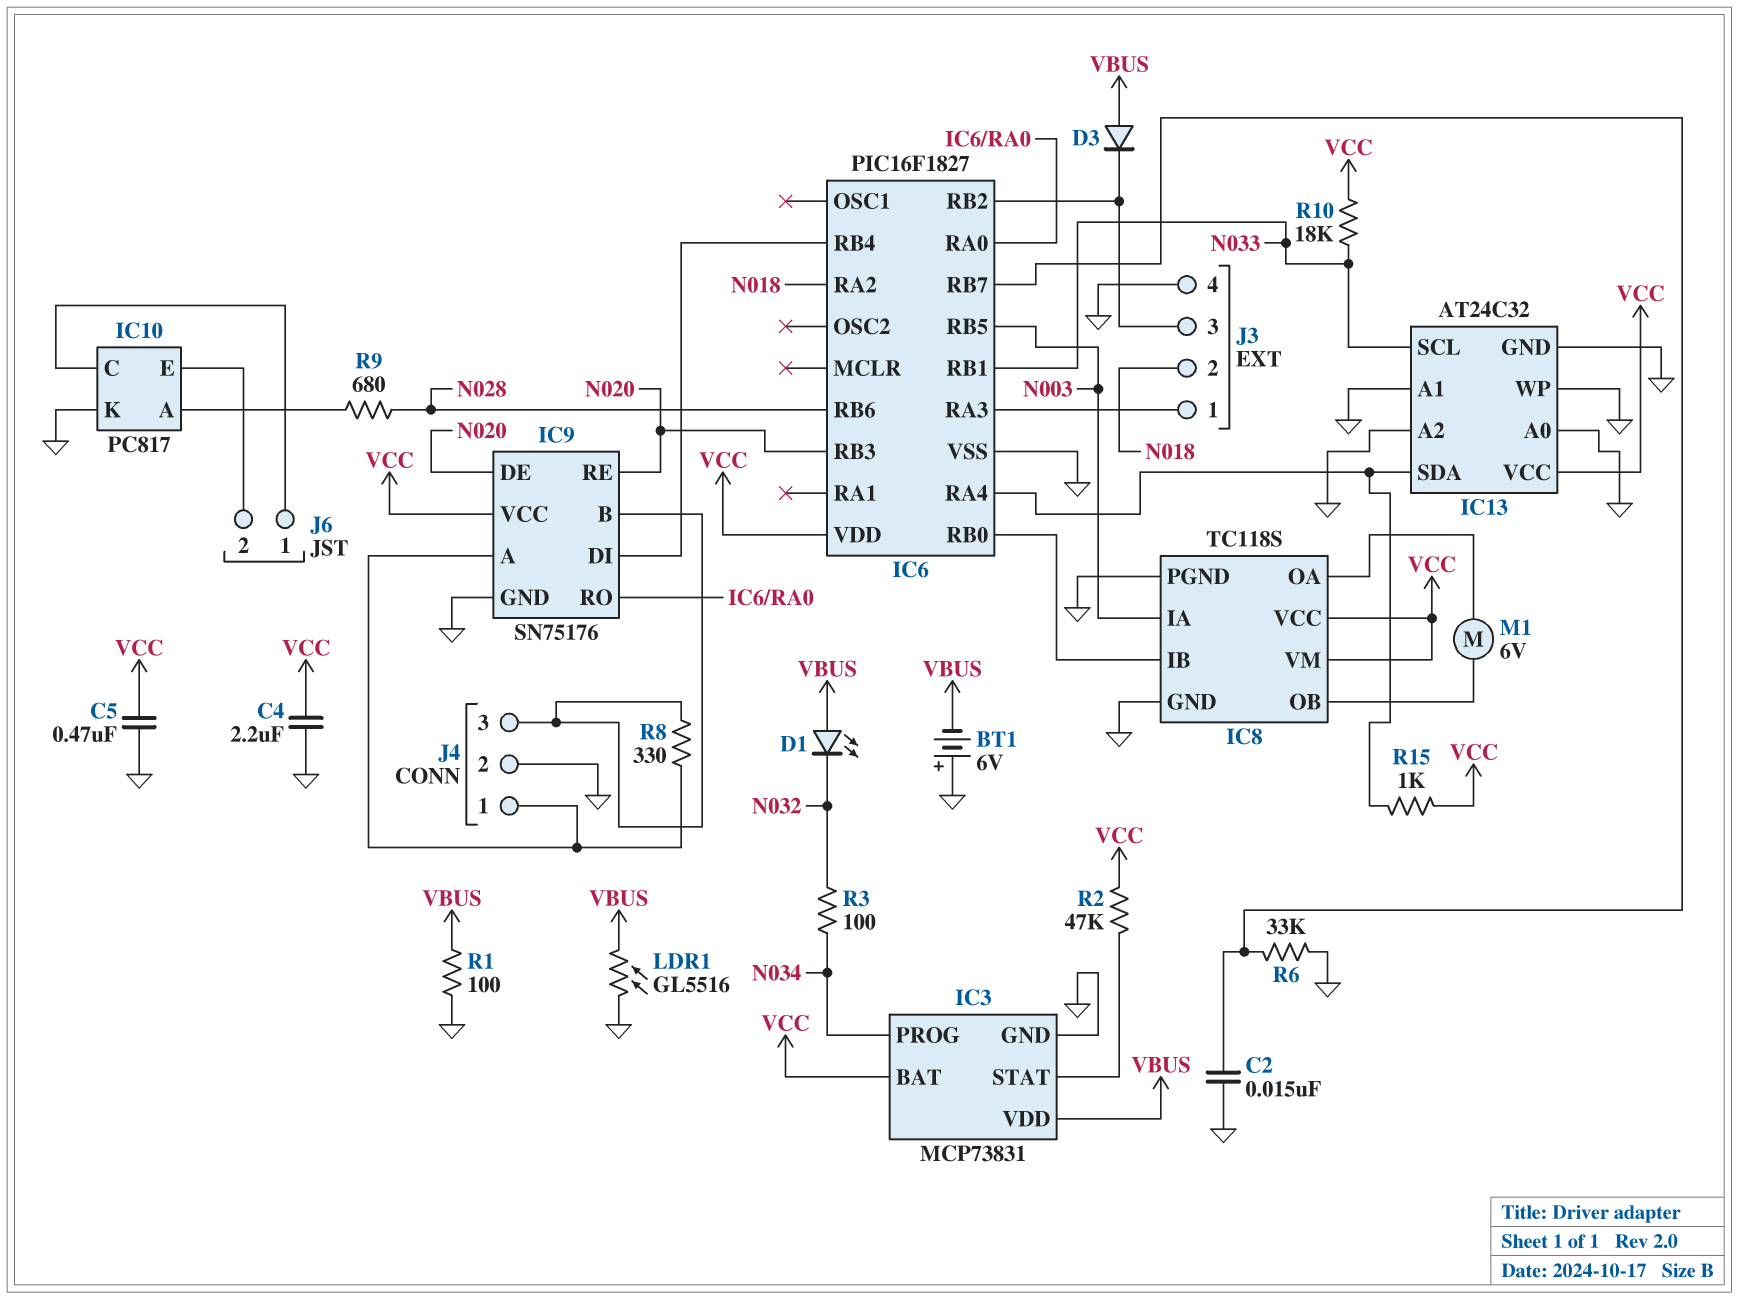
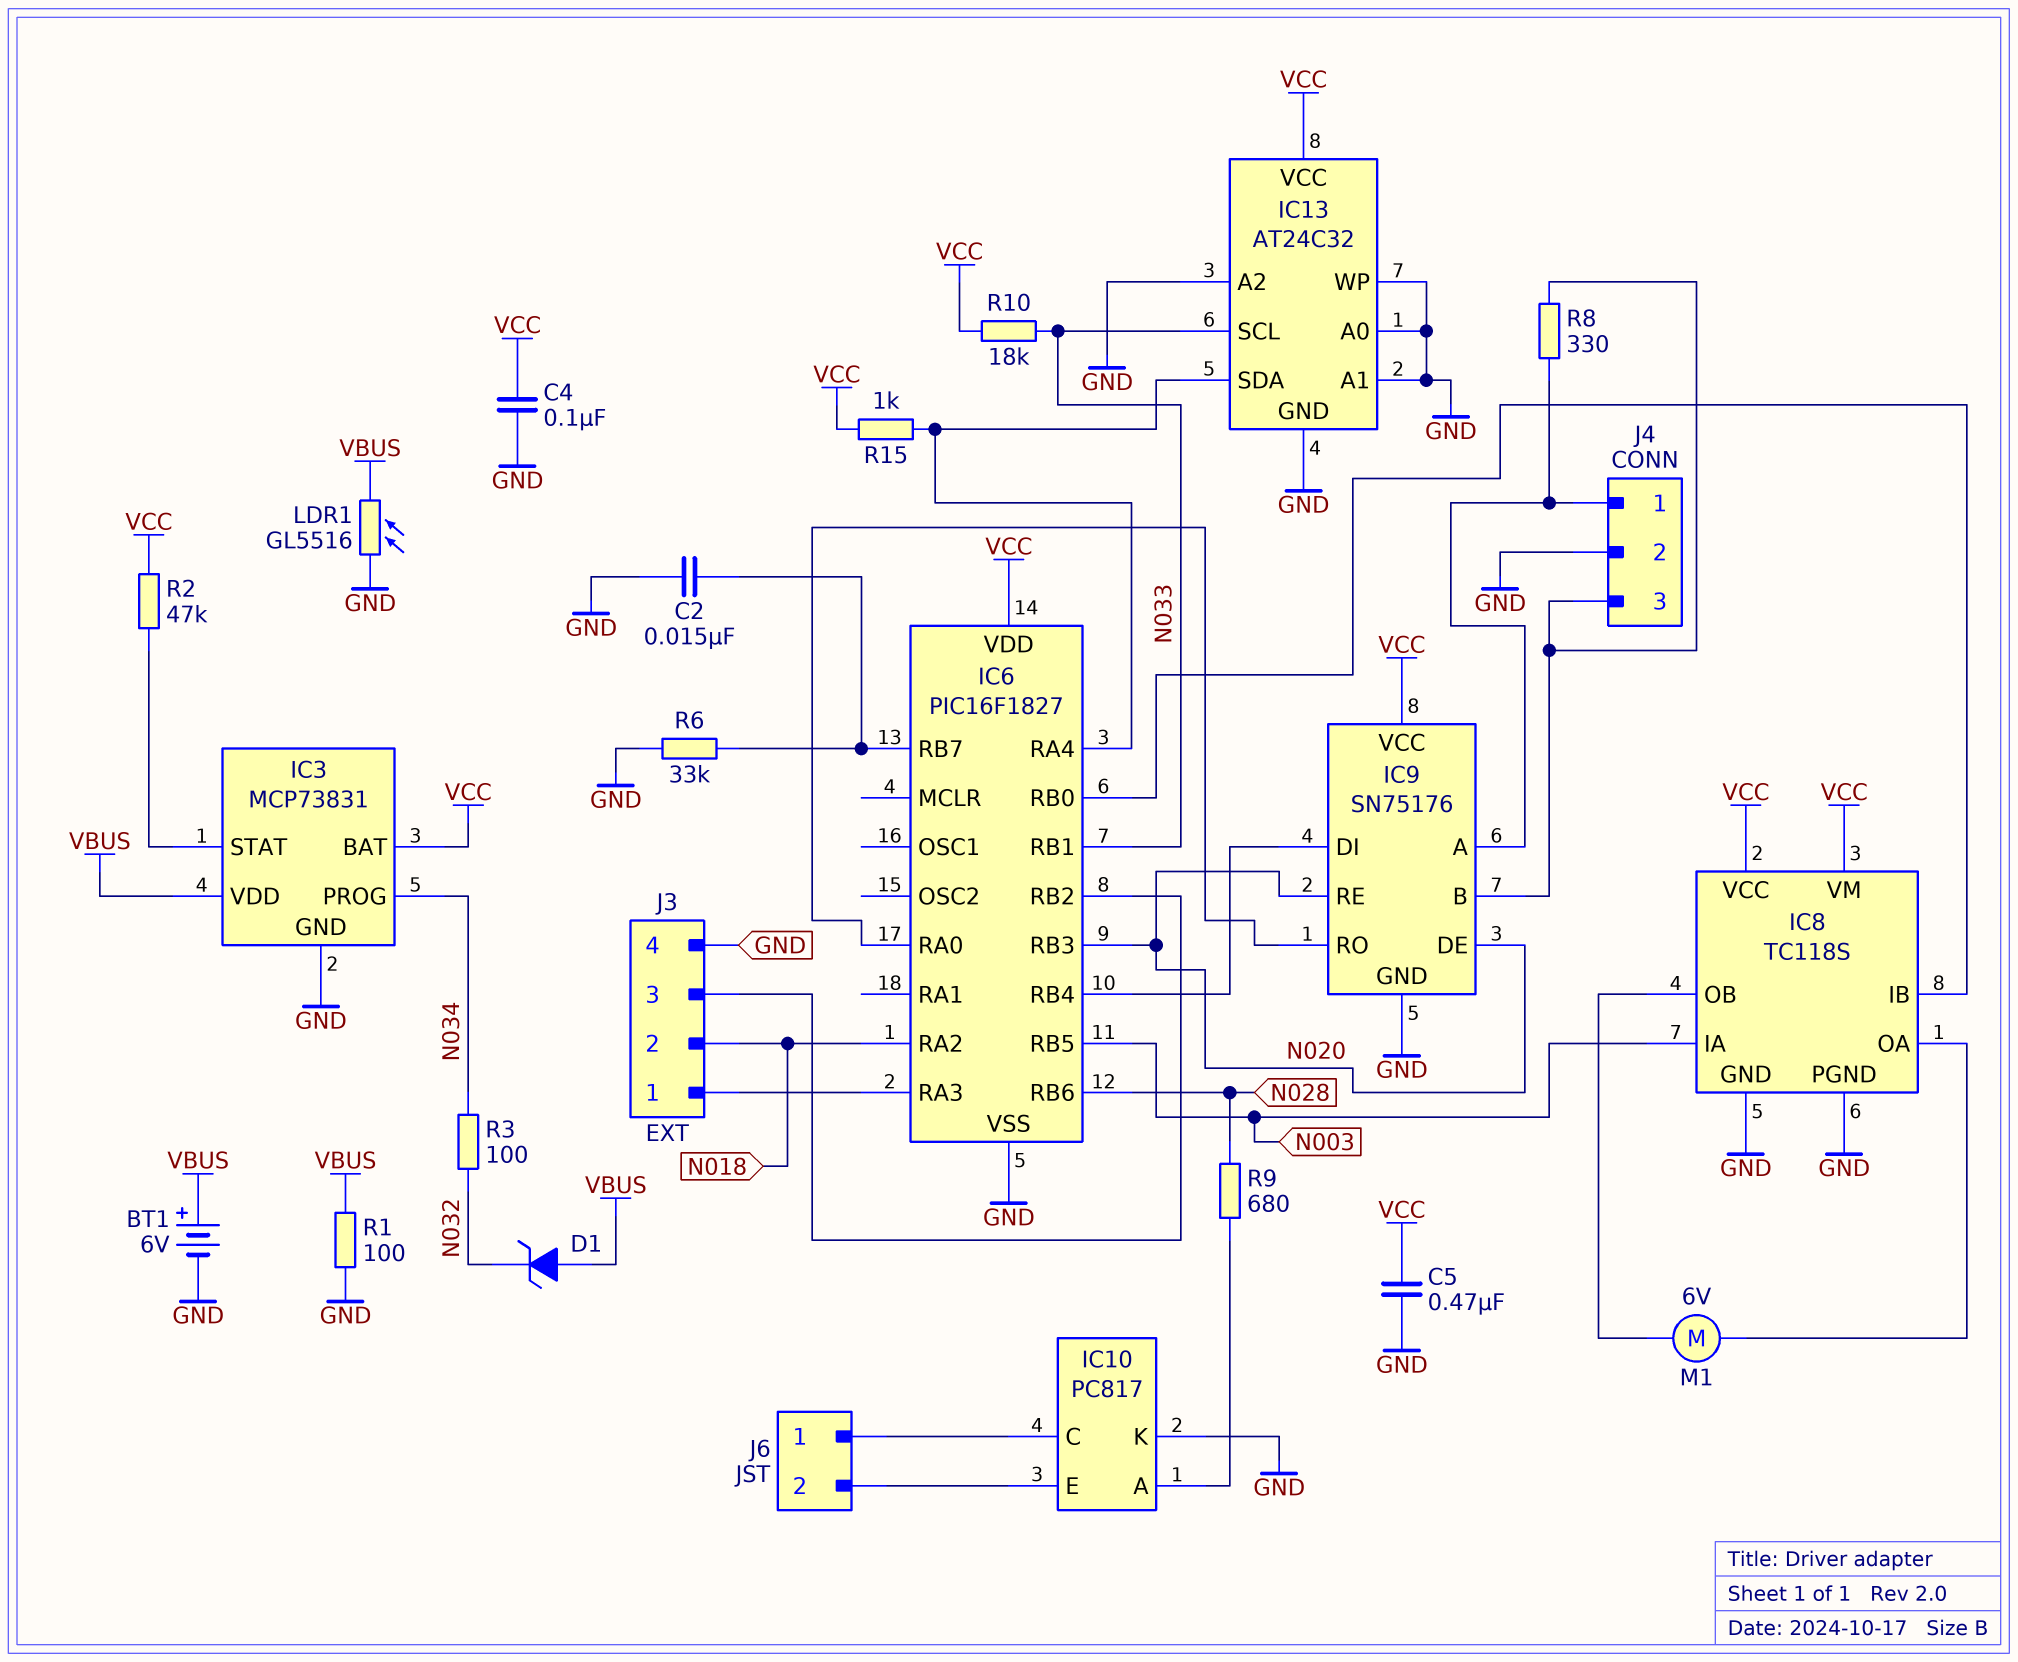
BT1: 6V (plus GND, minus VBUS) -> 6V (plus VBUS, minus GND)
C4: 2.2uF (GND, VCC) -> 100nF (GND, VCC)
D1: LED (A VBUS, K N032) -> zener (A VBUS, K N032)
D3: diode (A VBUS, K IC6/RB2) -> none

